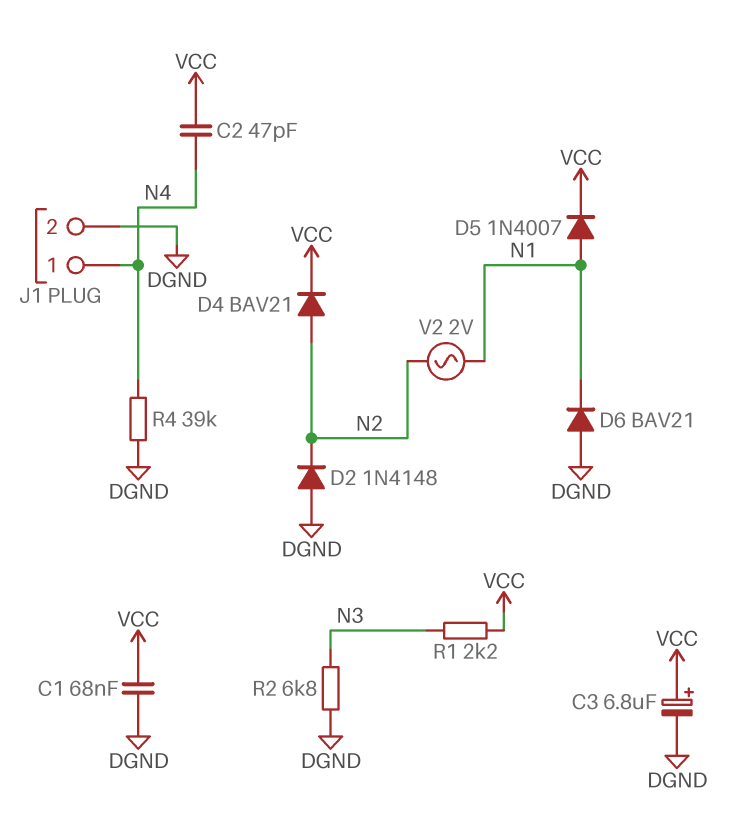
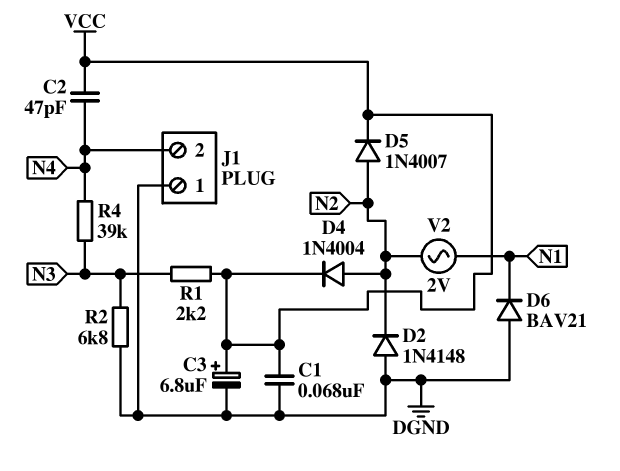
D4: diode BAV21 (A N2, K VCC) -> diode 1N4004 (A N2, K VCC)
D5: diode 1N4007 (A N1, K VCC) -> diode 1N4007 (A N2, K VCC)
J1 pin 1: N4 -> DGND
J1 pin 2: DGND -> N4
R4: 39k (DGND, N4) -> 39k (N3, N4)

